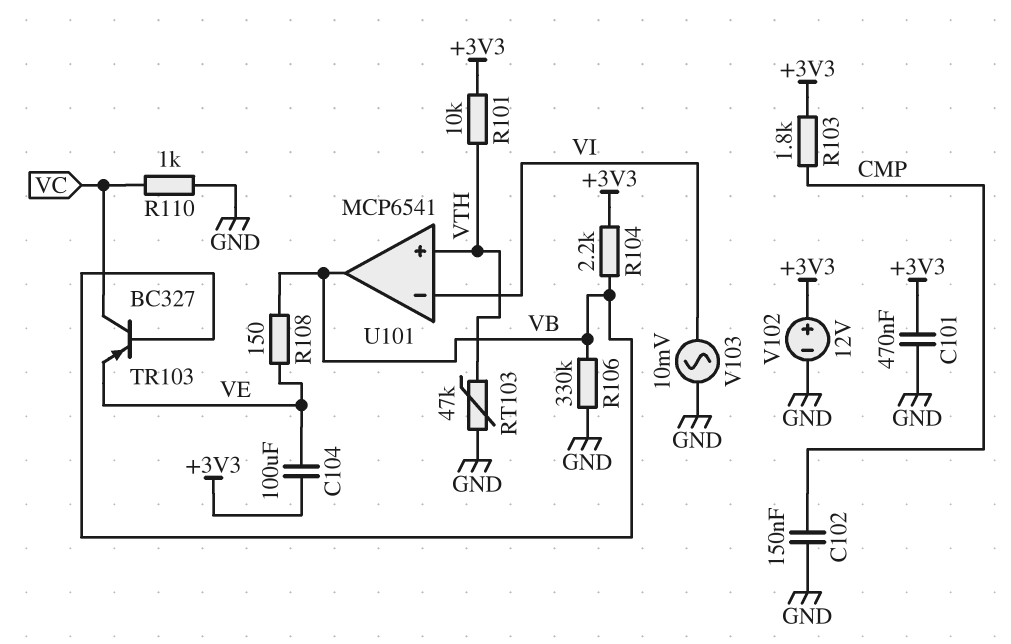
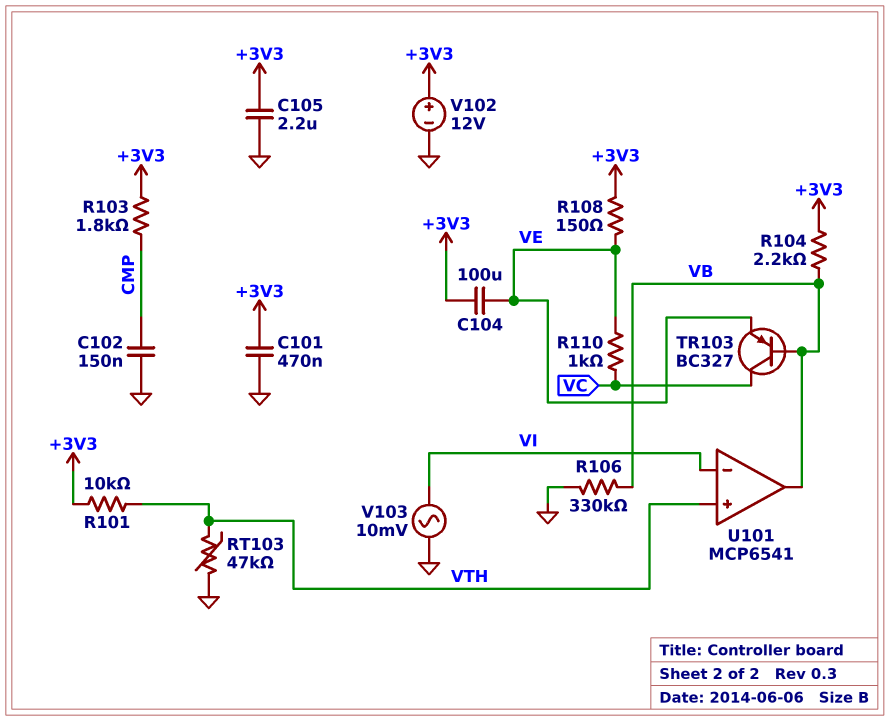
C105: none -> 2.2uF (+3V3, GND)
R108: 150 (VB, VE) -> 150 (+3V3, VE)
R110: 1k (GND, VC) -> 1k (VC, VE)

